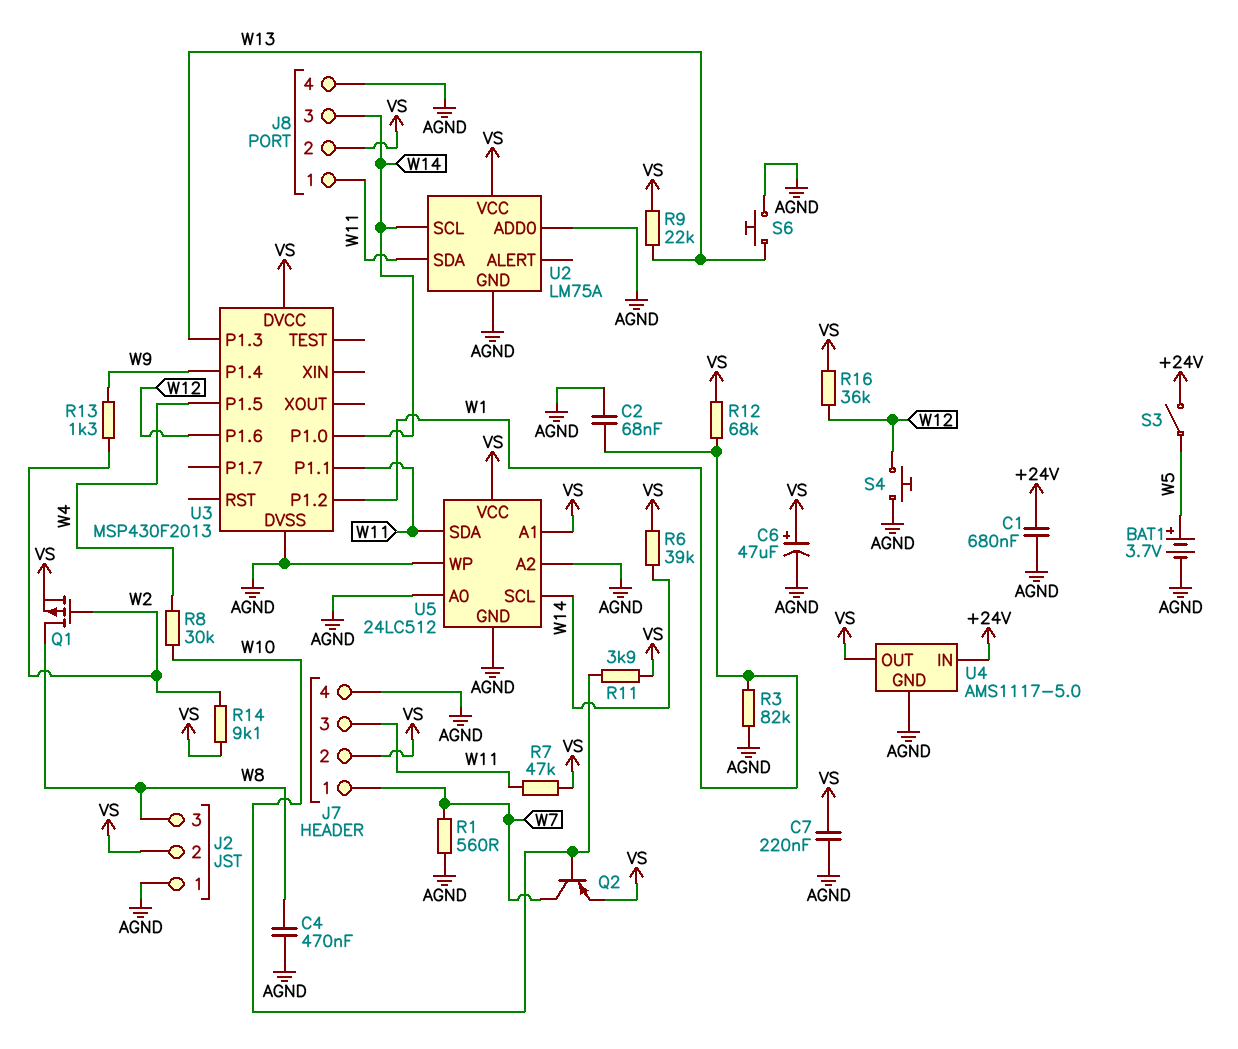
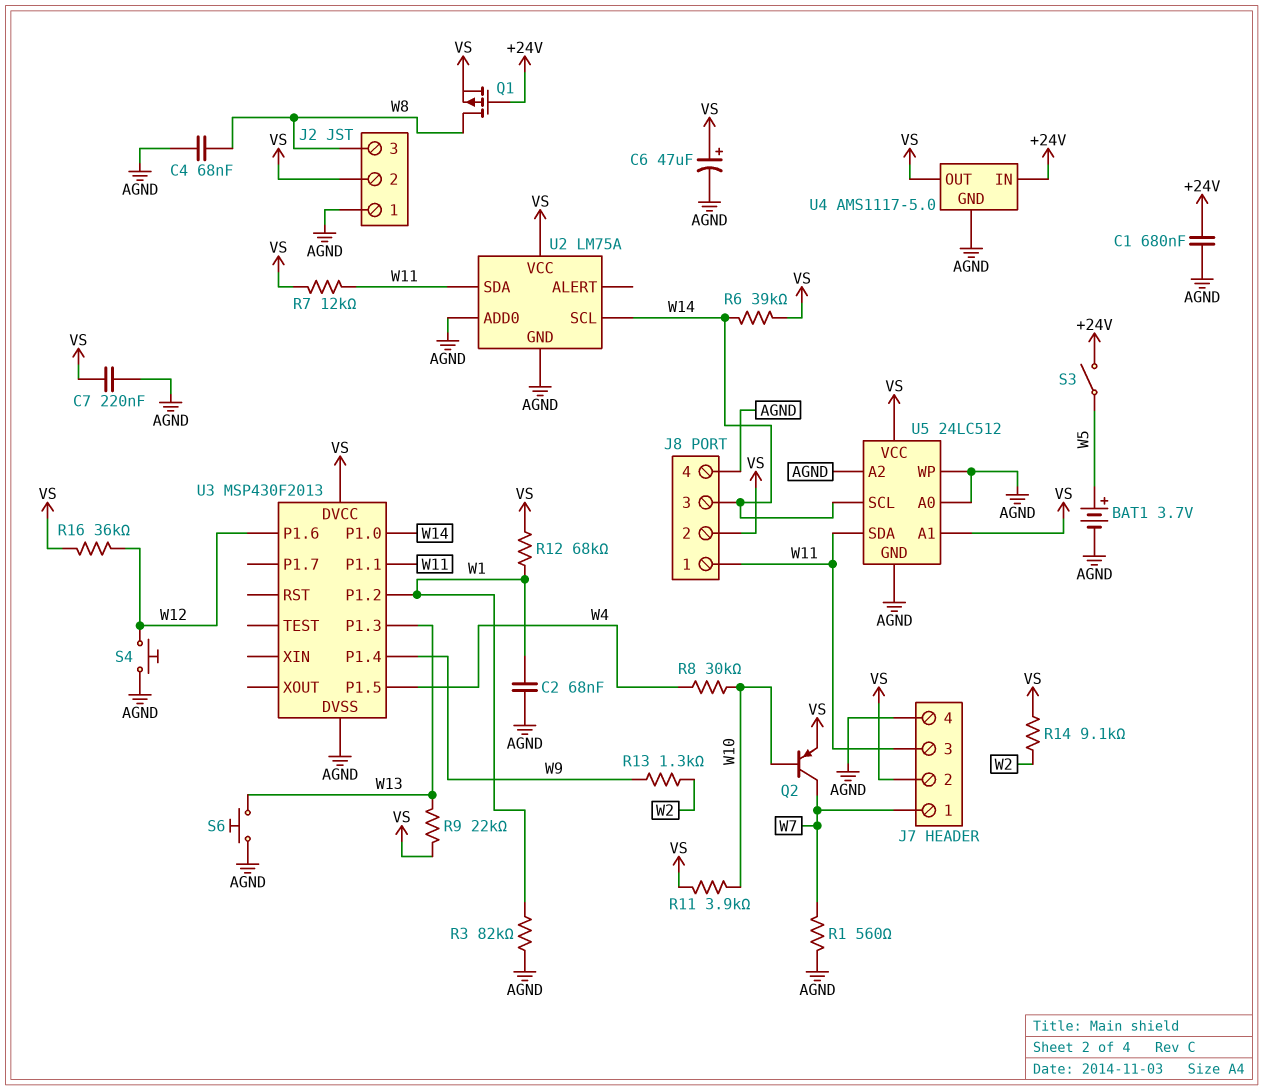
C4: 470nF (AGND, W8) -> 68nF (AGND, W8)
Q1: PMOS (G W2, D W8, S VS) -> PMOS (G +24V, D W8, S VS)
R7: 47k (VS, W11) -> 12k (VS, W11)

